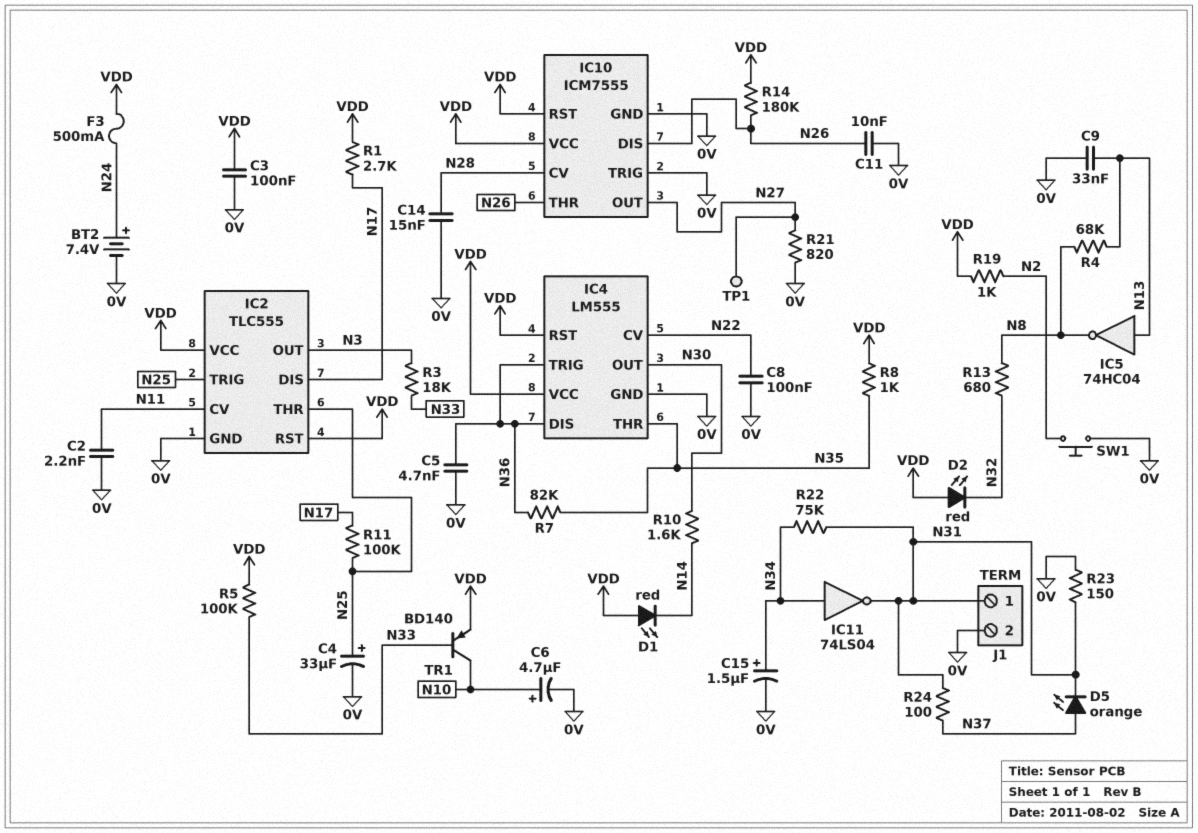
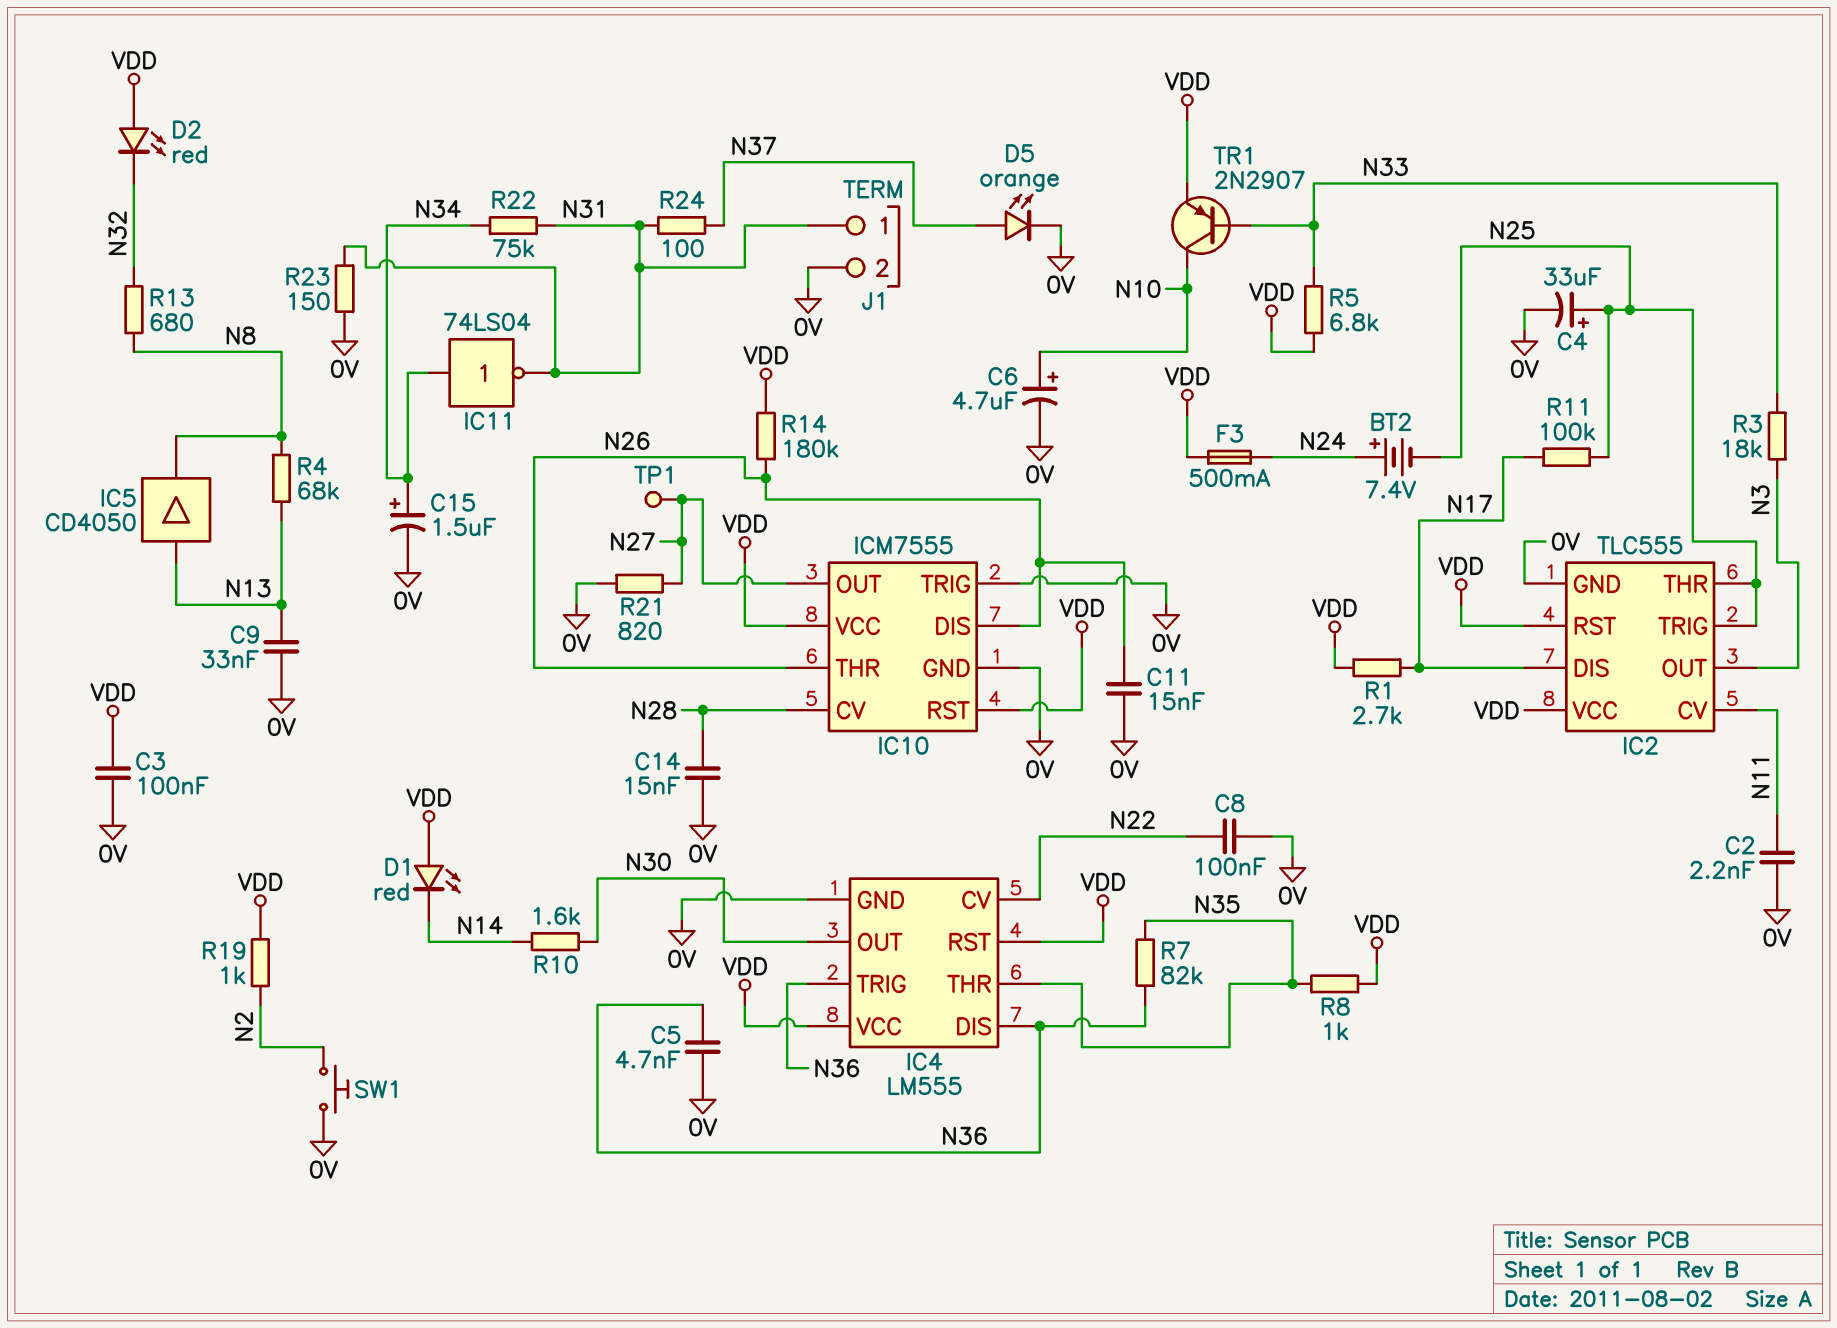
BT2: 7.4V (plus N24, minus 0V) -> 7.4V (plus N24, minus N25)
C11: 10nF (0V, N26) -> 15nF (0V, N26)
D5: LED orange (A N37, K N31) -> LED orange (A N37, K 0V)
IC5: NOT 74HC04 (in N13, out N8) -> buffer CD4050 (in N13, out N8)
R5: 100k (N33, VDD) -> 6.8k (N33, VDD)
TR1: PNP BD140 (B N33, C N10, E VDD) -> PNP 2N2907 (B N33, C N10, E VDD)

